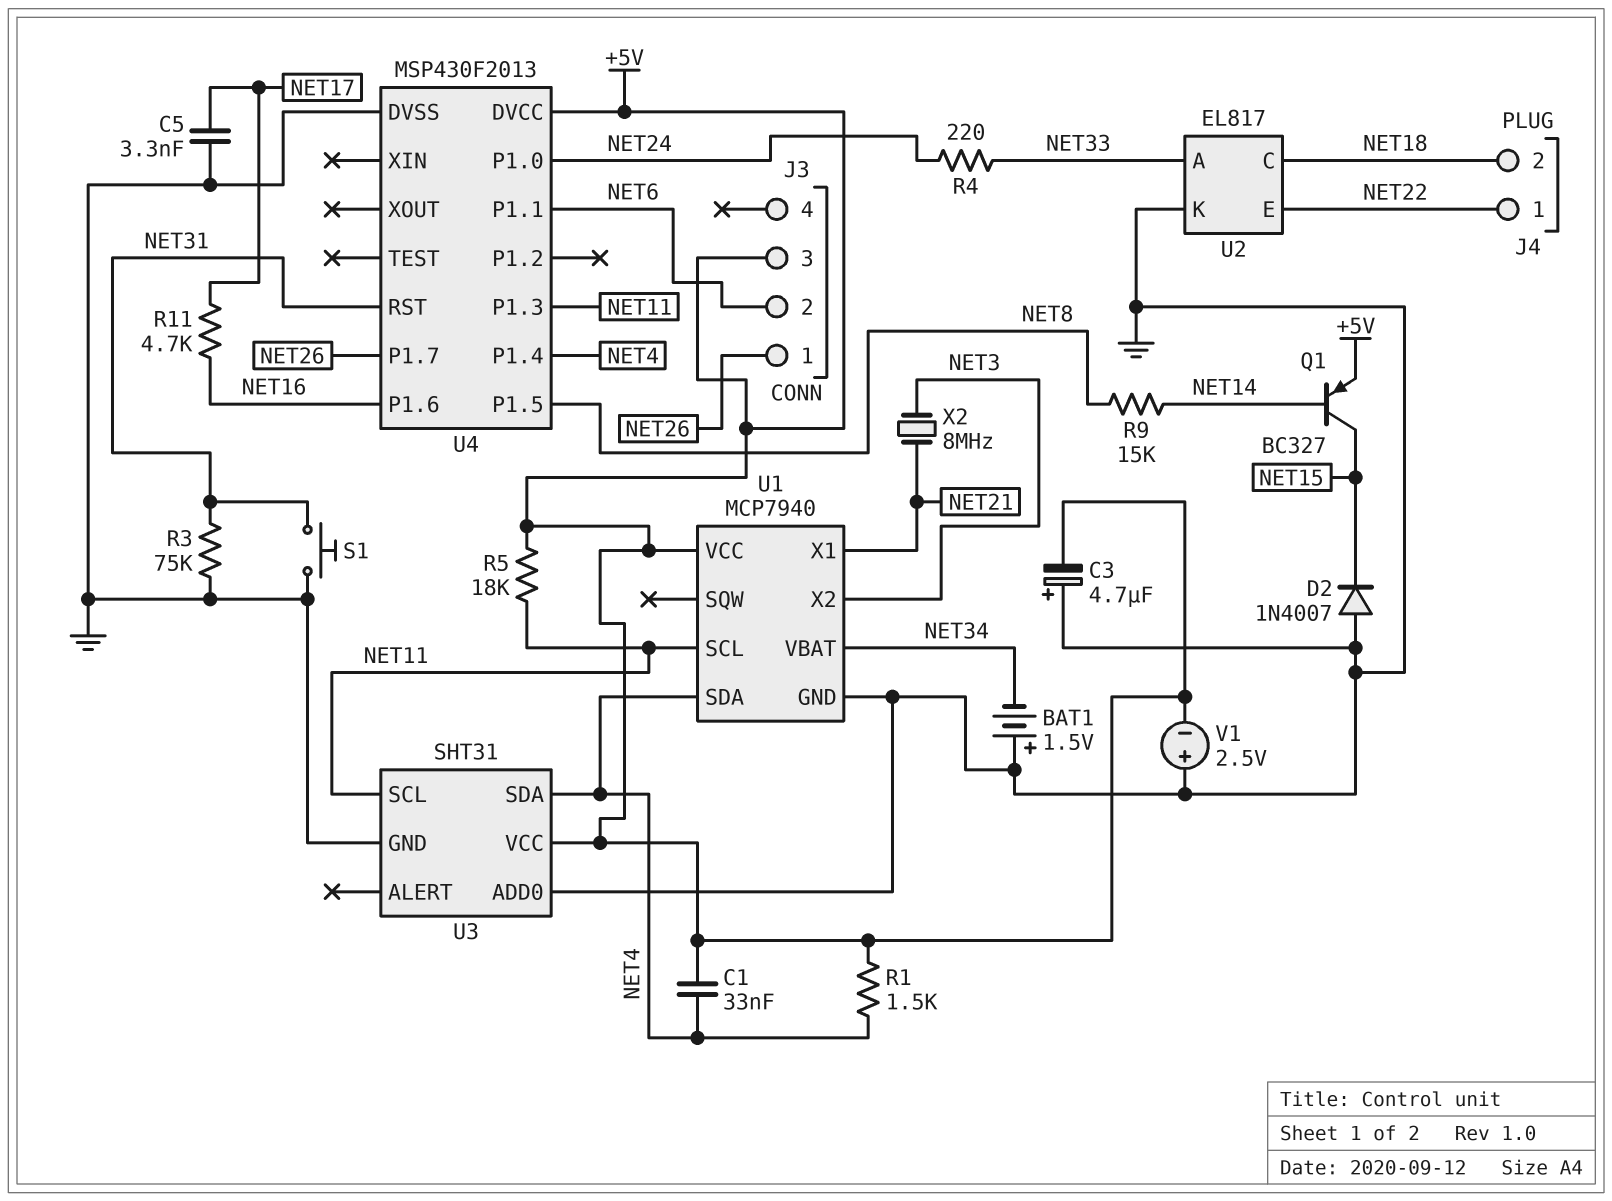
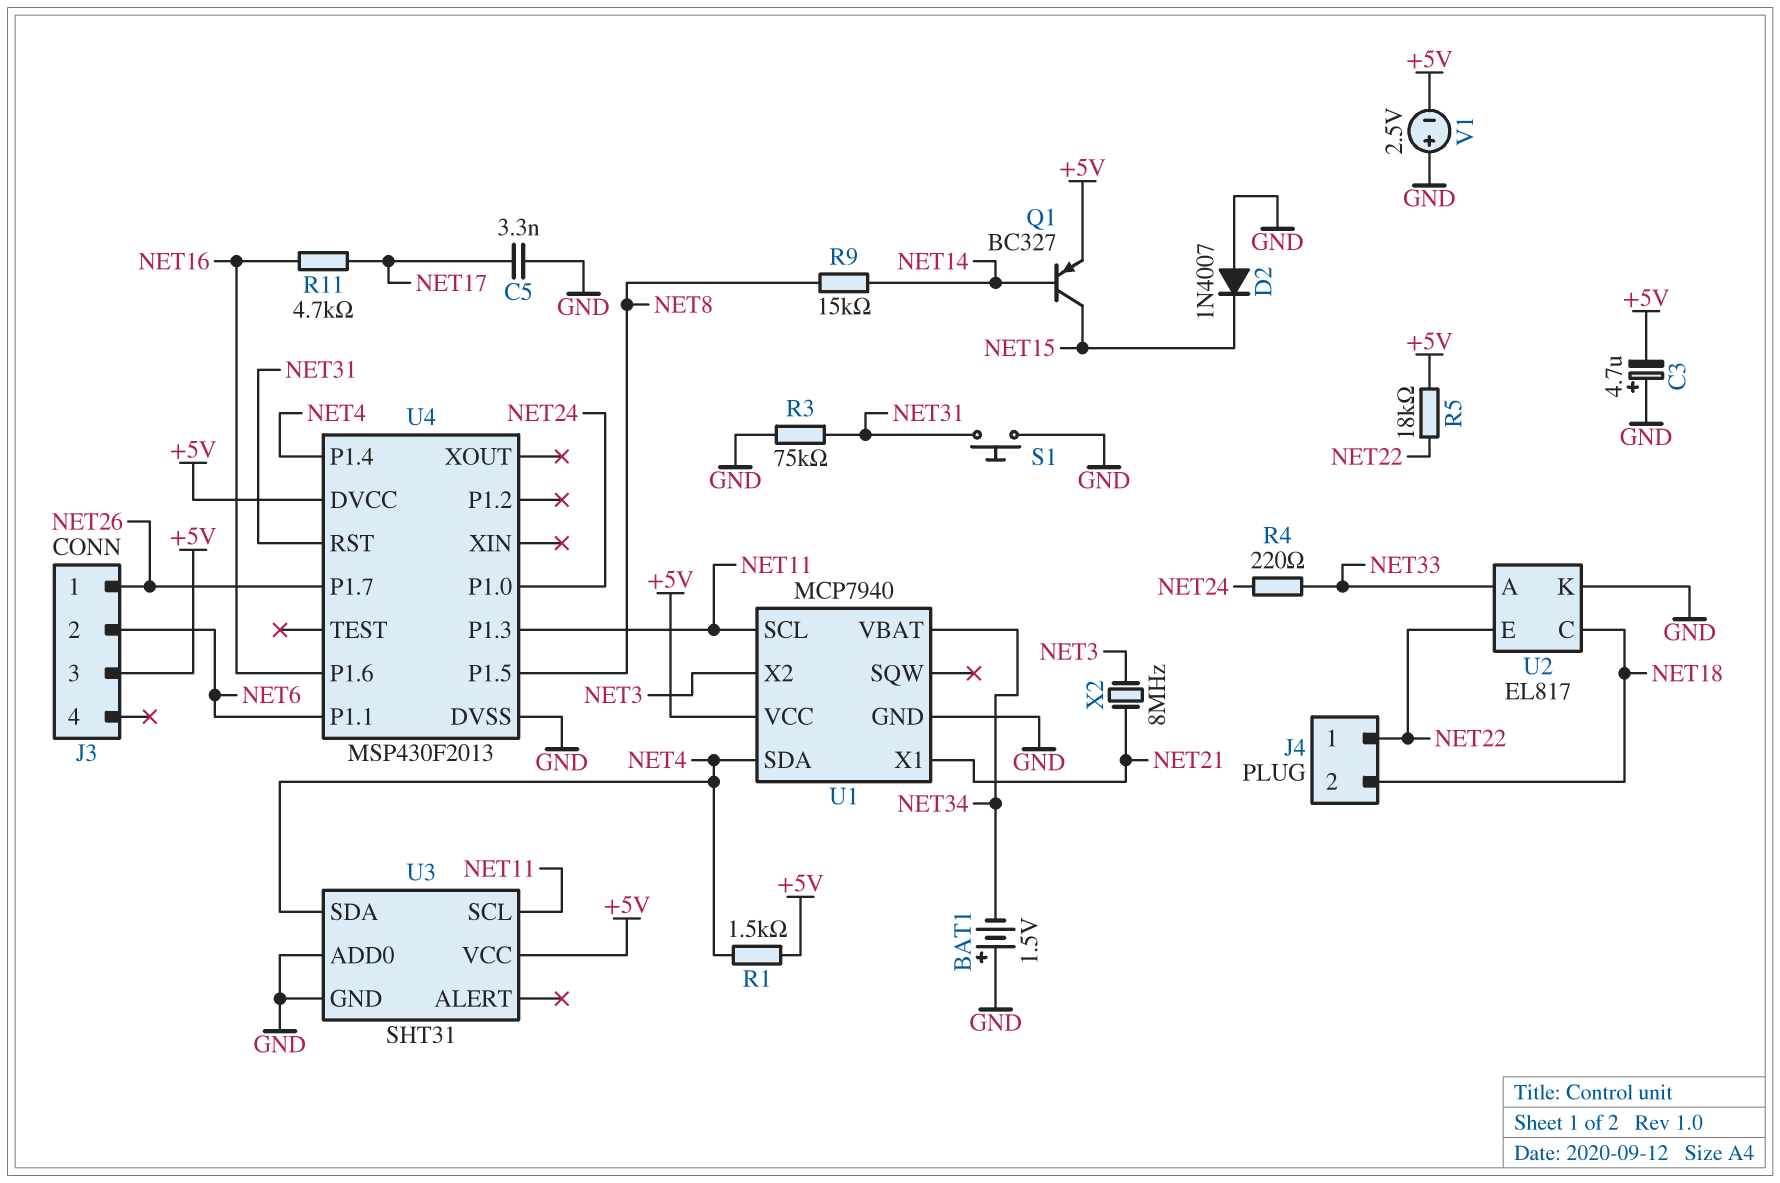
C1: 33nF (+5V, NET4) -> none
R5: 18k (+5V, NET11) -> 18k (+5V, NET22)

